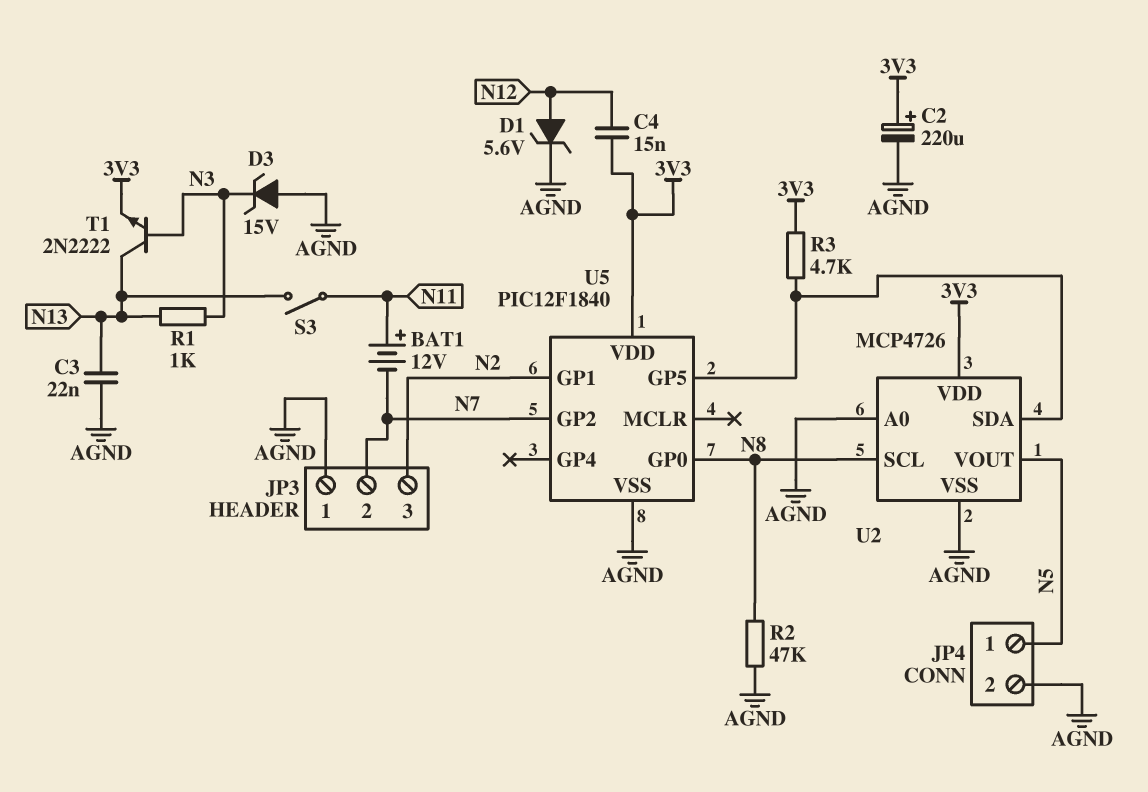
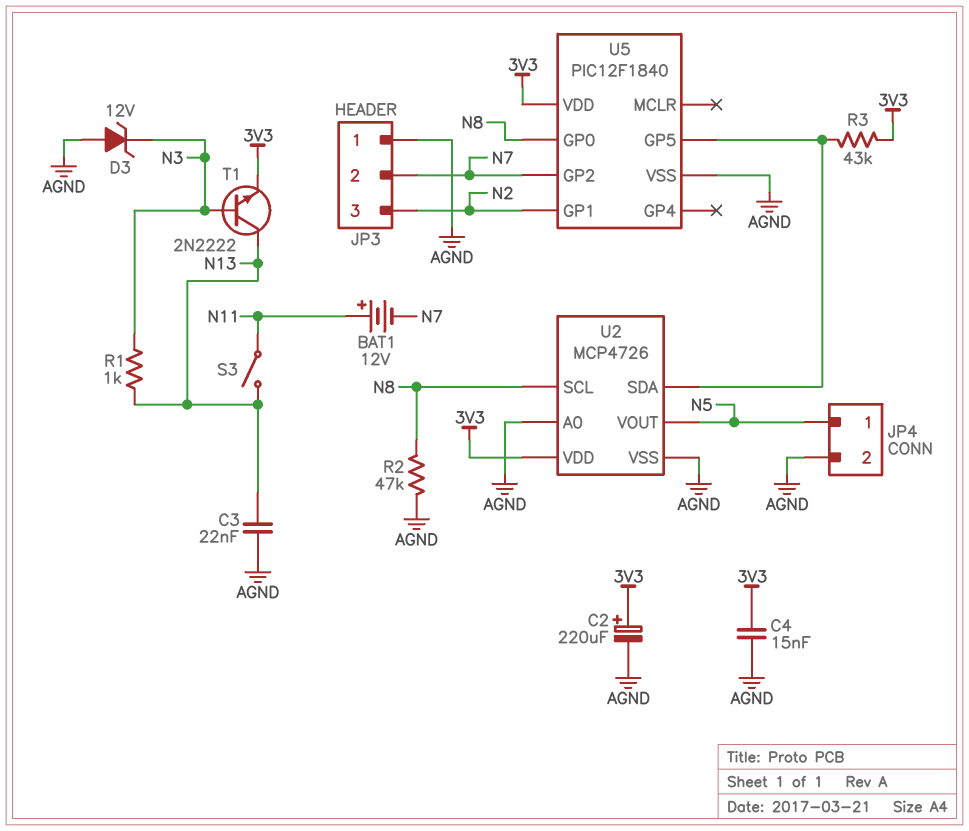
C4: 15nF (3V3, N12) -> 15nF (3V3, AGND)
D1: zener 5.6V (A N12, K AGND) -> none
D3: zener 15V (A AGND, K N3) -> zener 12V (A AGND, K N3)
R3: 4.7k (3V3, U2/SDA) -> 43k (3V3, U2/SDA)

